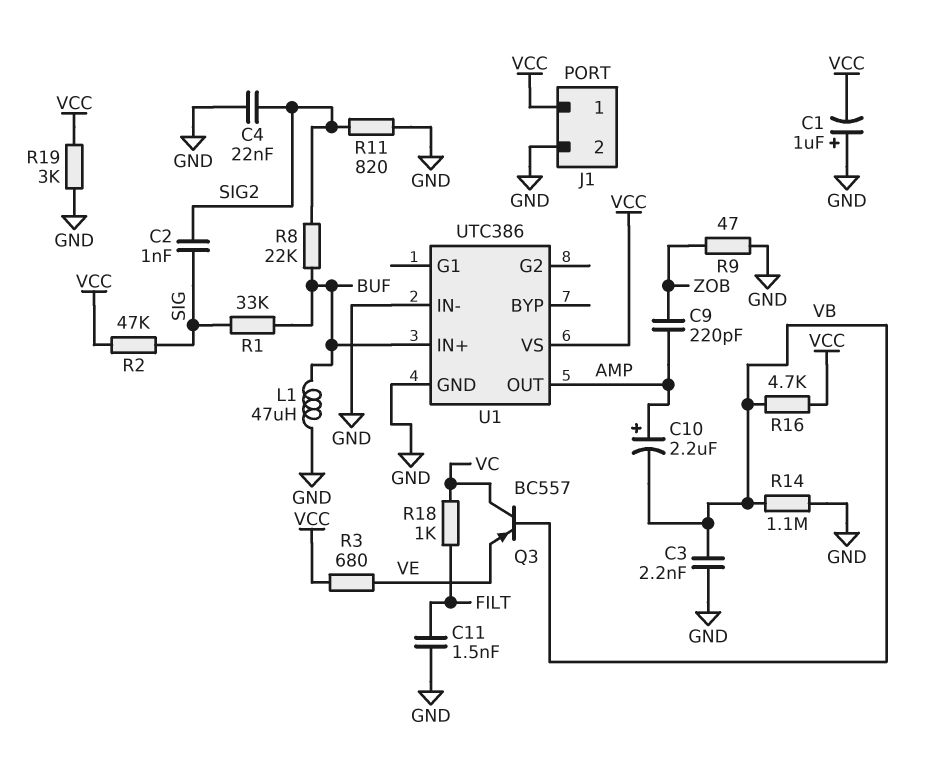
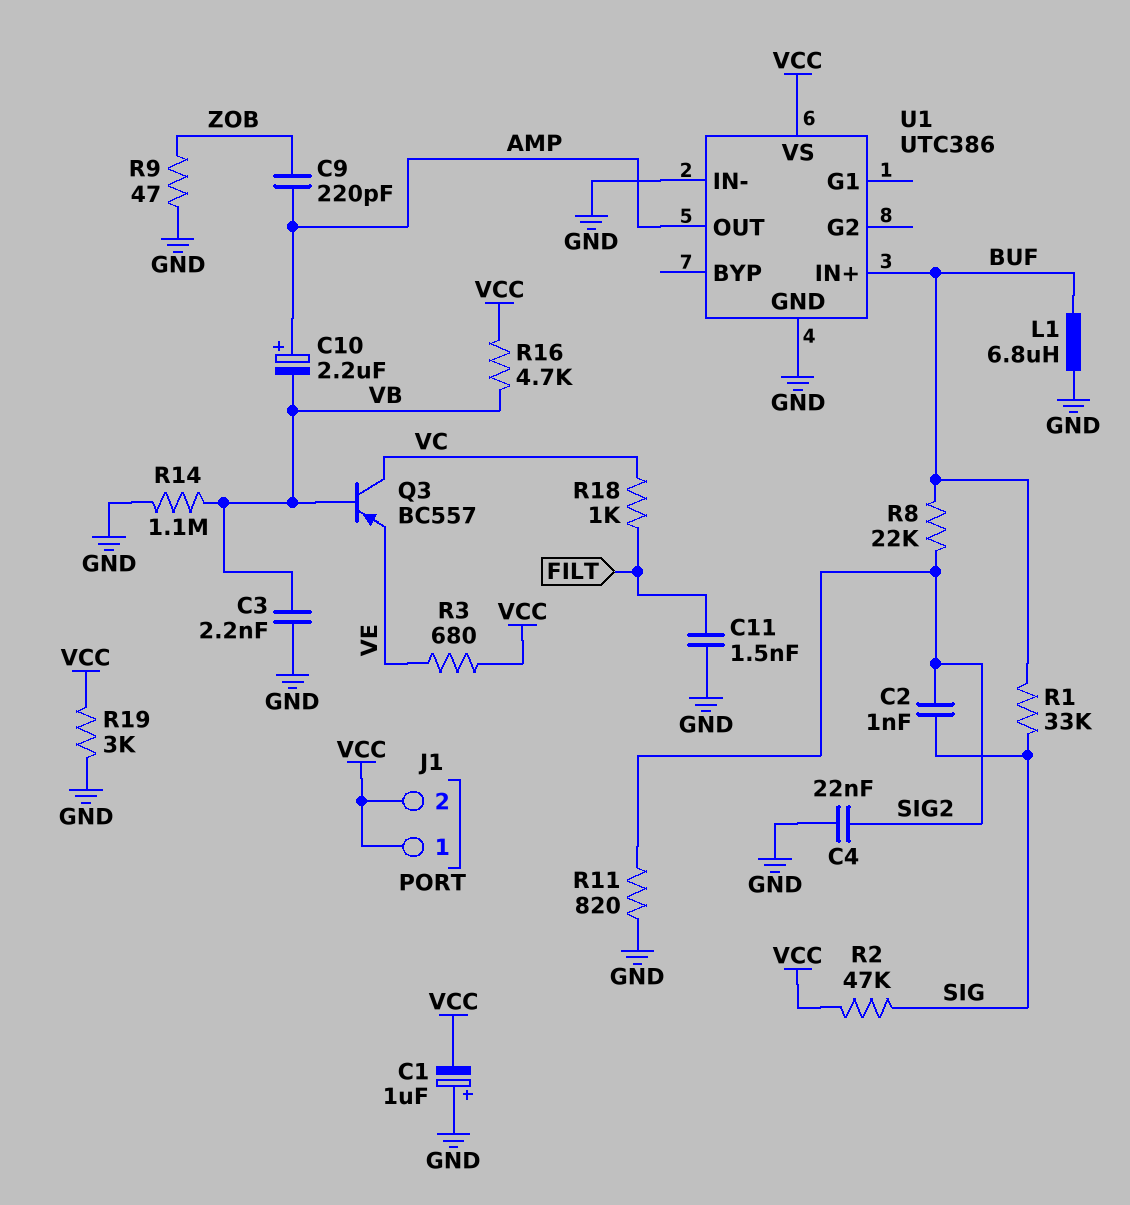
J1 pin 2: GND -> VCC
L1: 47uH (BUF, GND) -> 6.8uH (BUF, GND)

